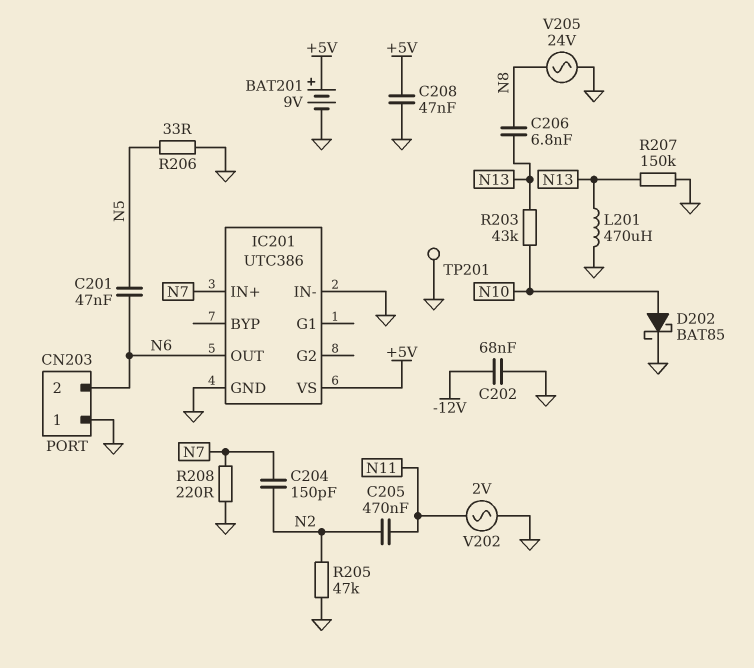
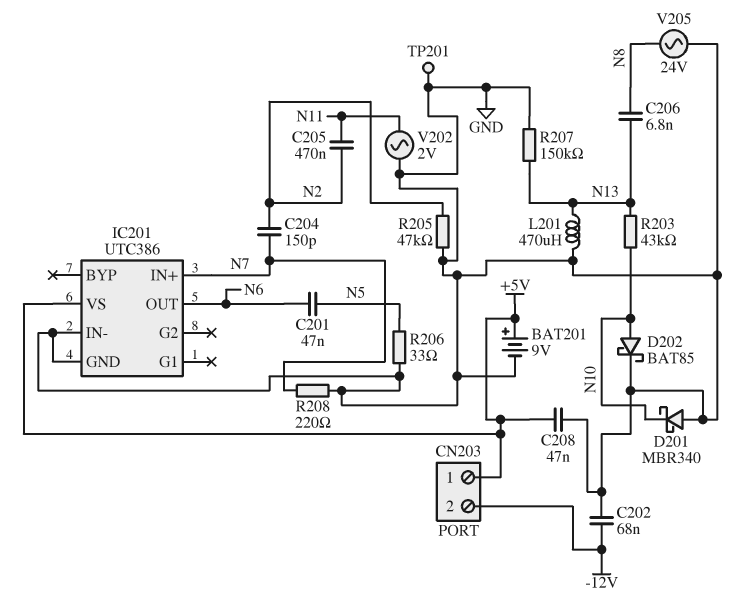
CN203 pin 1: GND -> +5V
CN203 pin 2: N6 -> -12V
D201: none -> schottky MBR340 (A GND, K N10)

